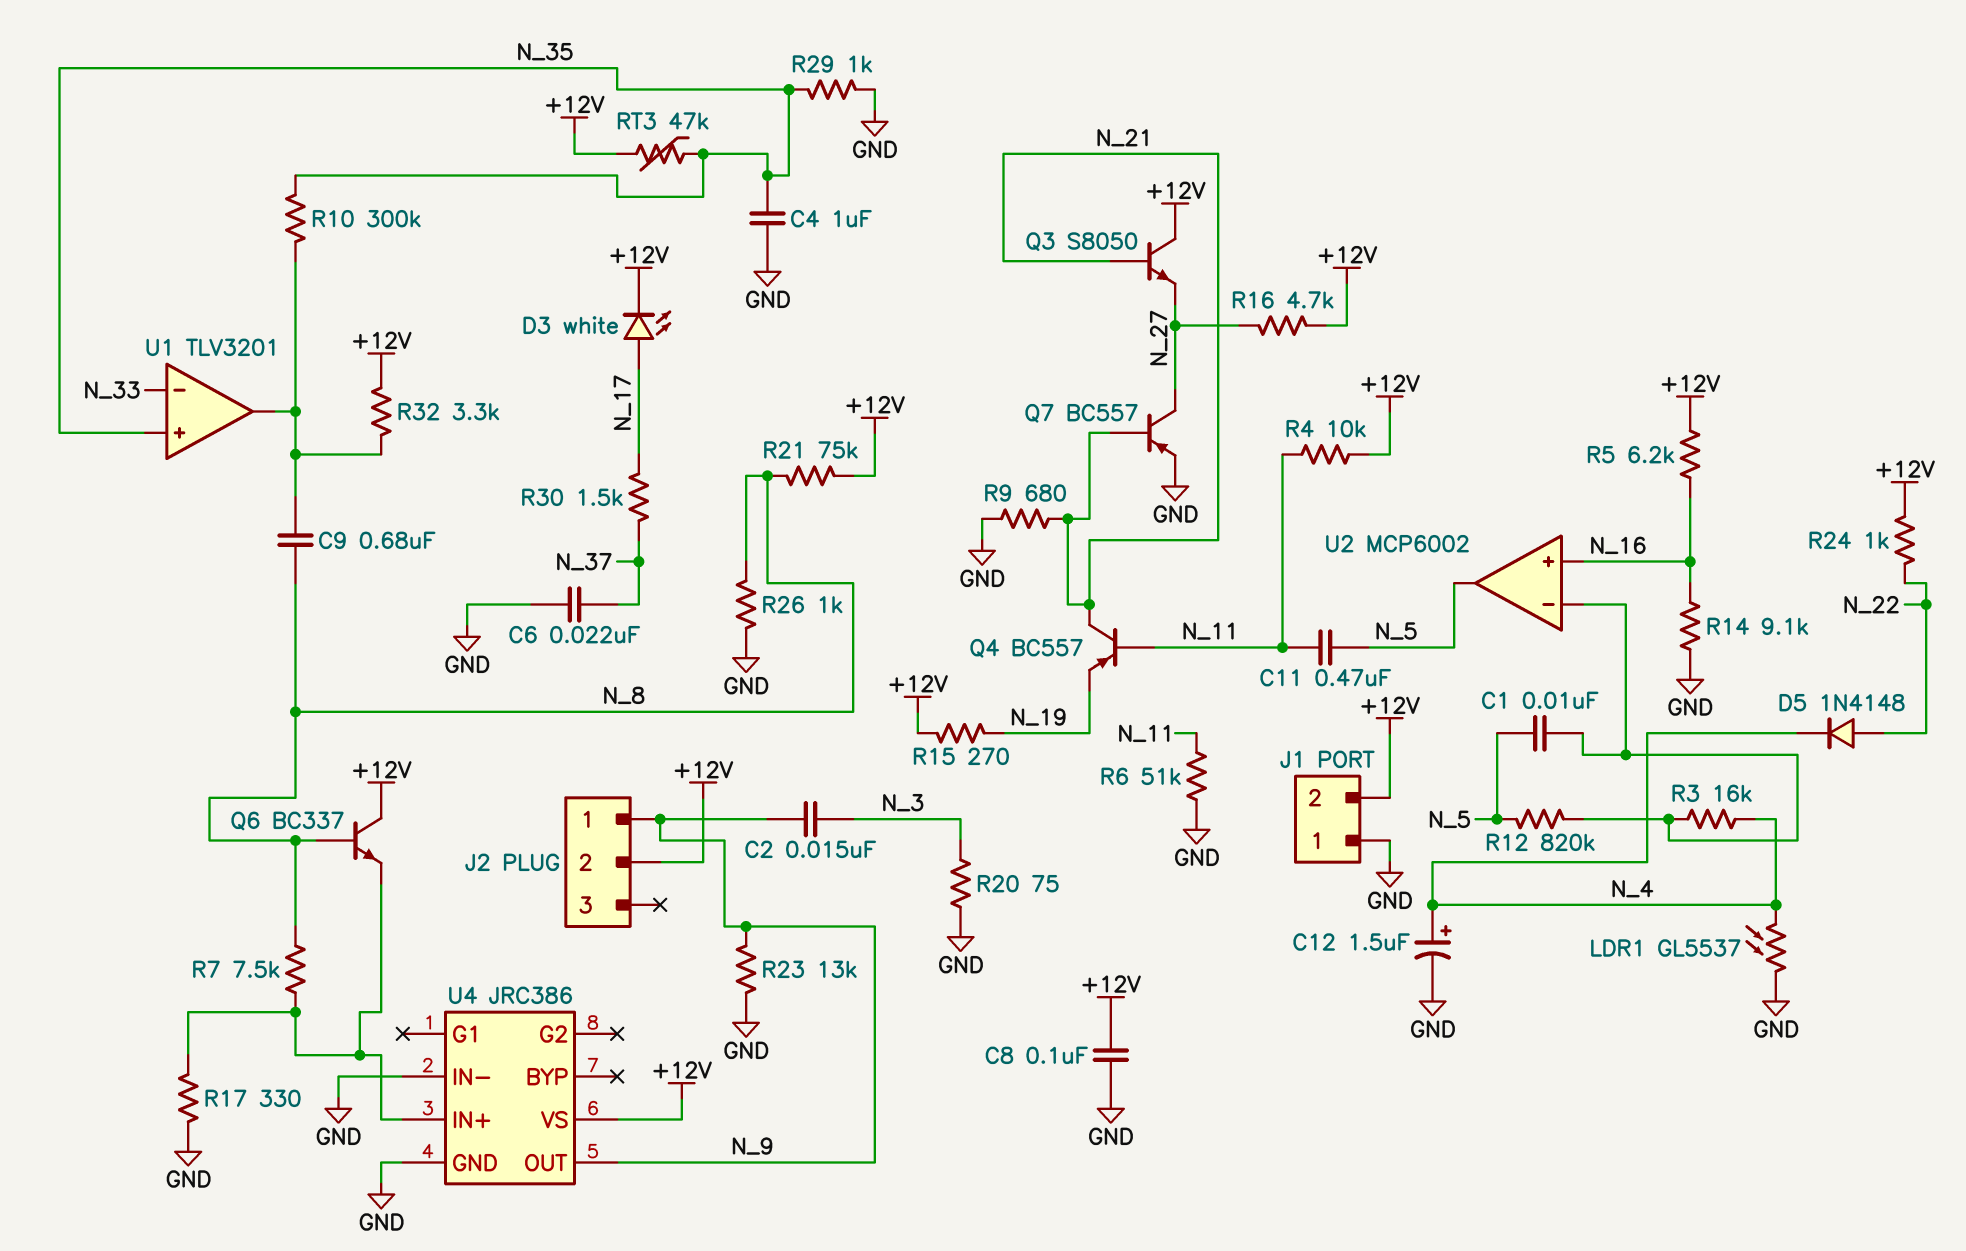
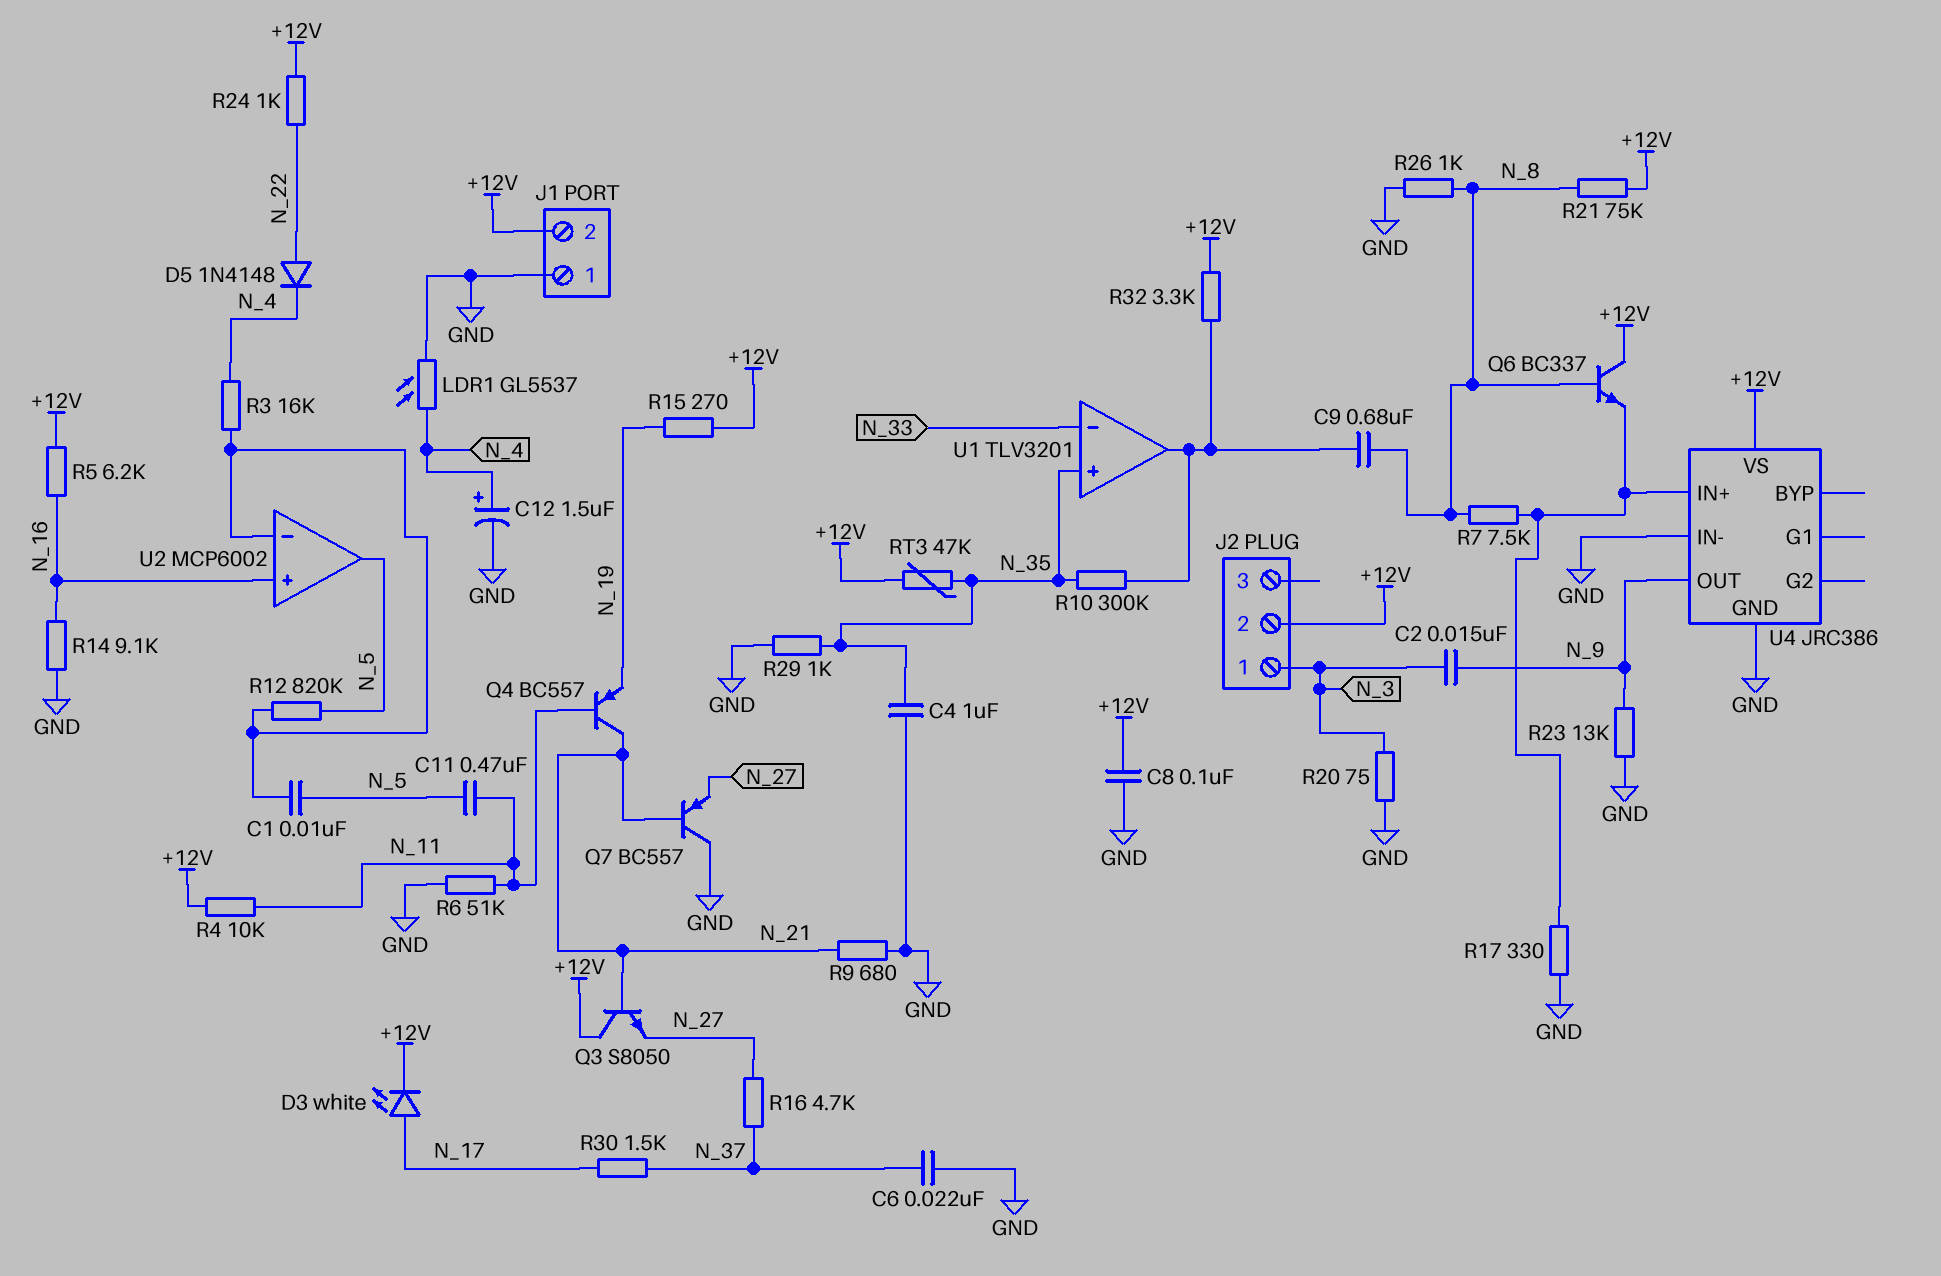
J2 pin 1: N_9 -> N_3
Q7: PNP BC557 (B N_21, C N_27, E GND) -> PNP BC557 (B N_21, C GND, E N_27)
R16: 4.7k (+12V, N_27) -> 4.7k (N_27, N_37)

